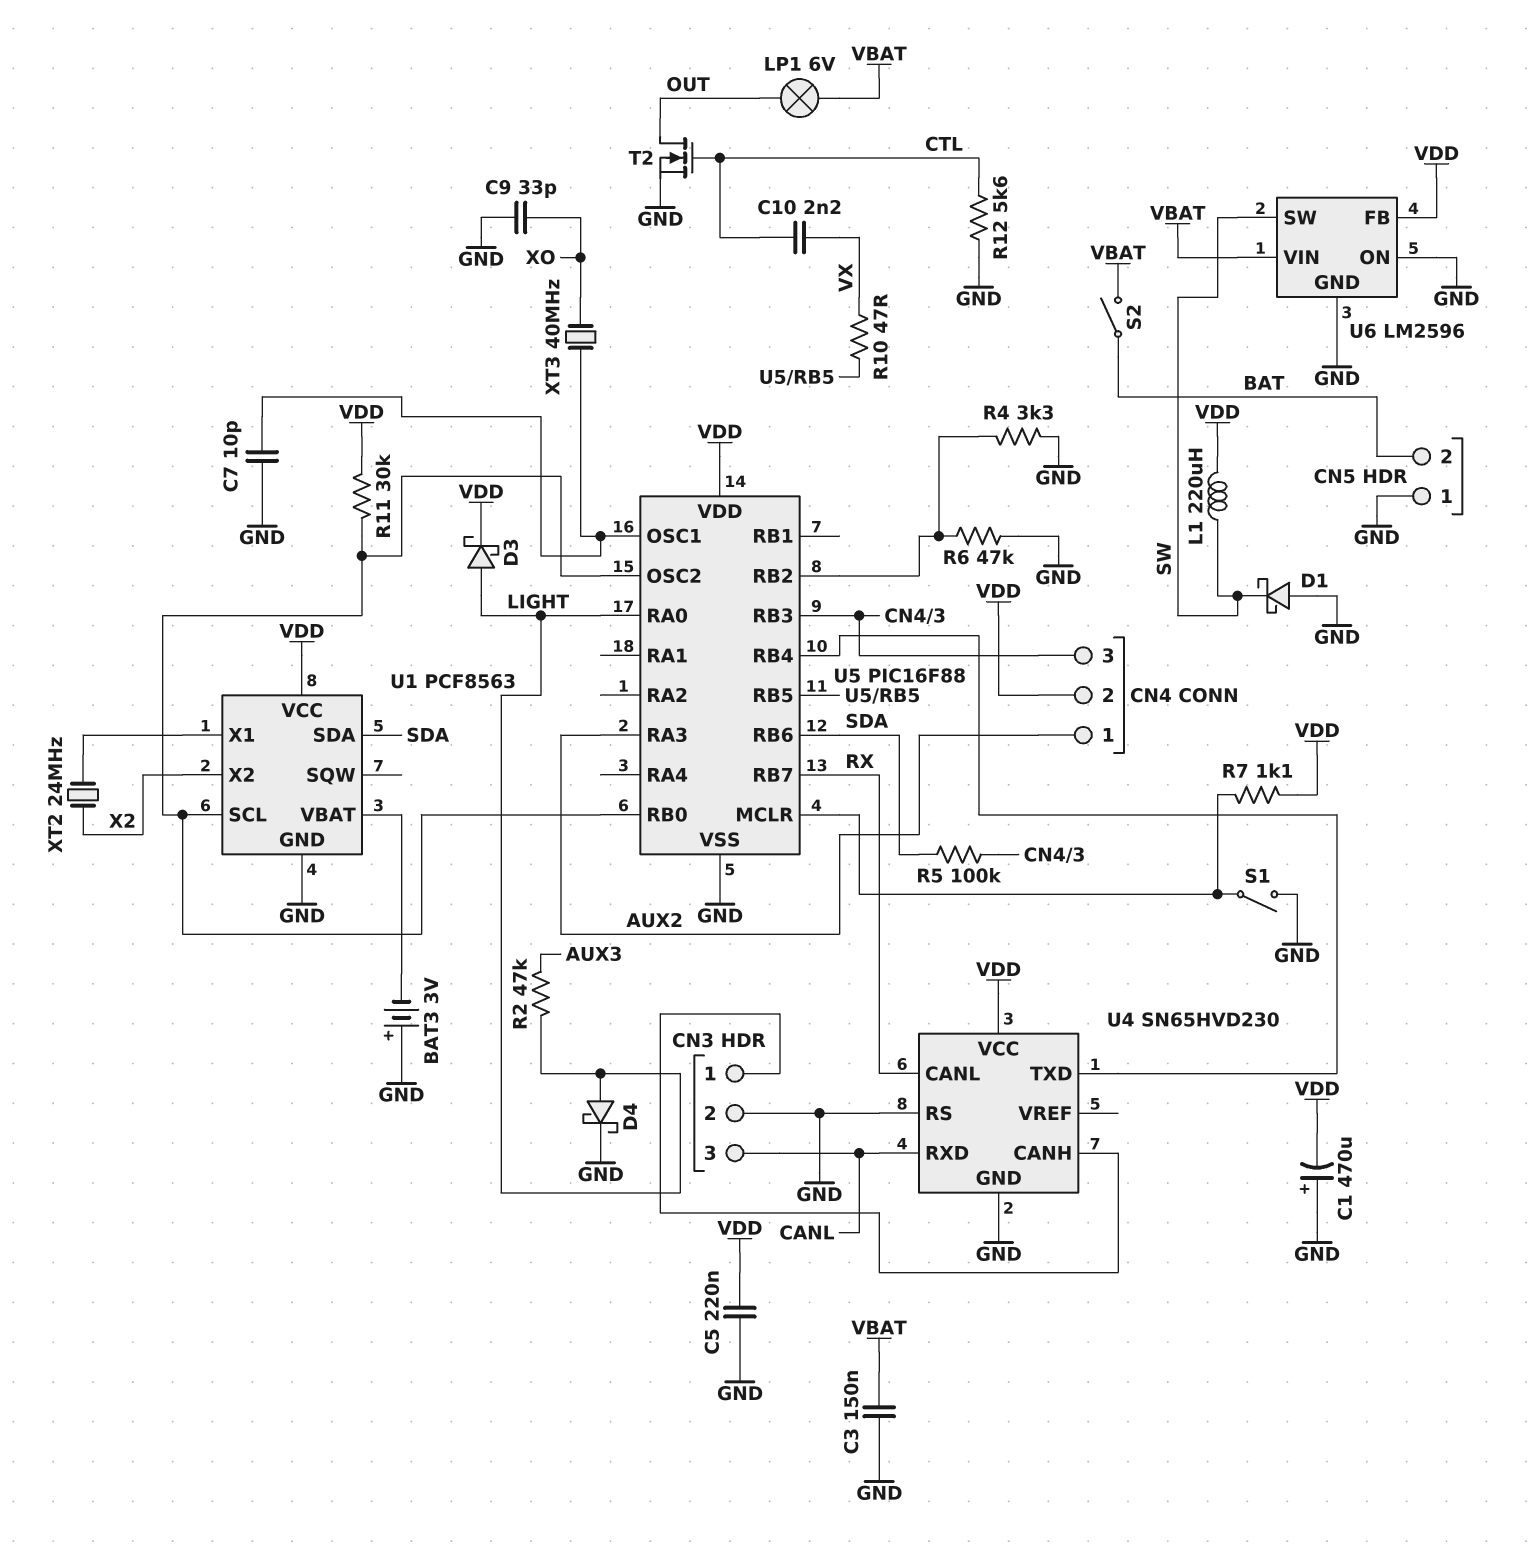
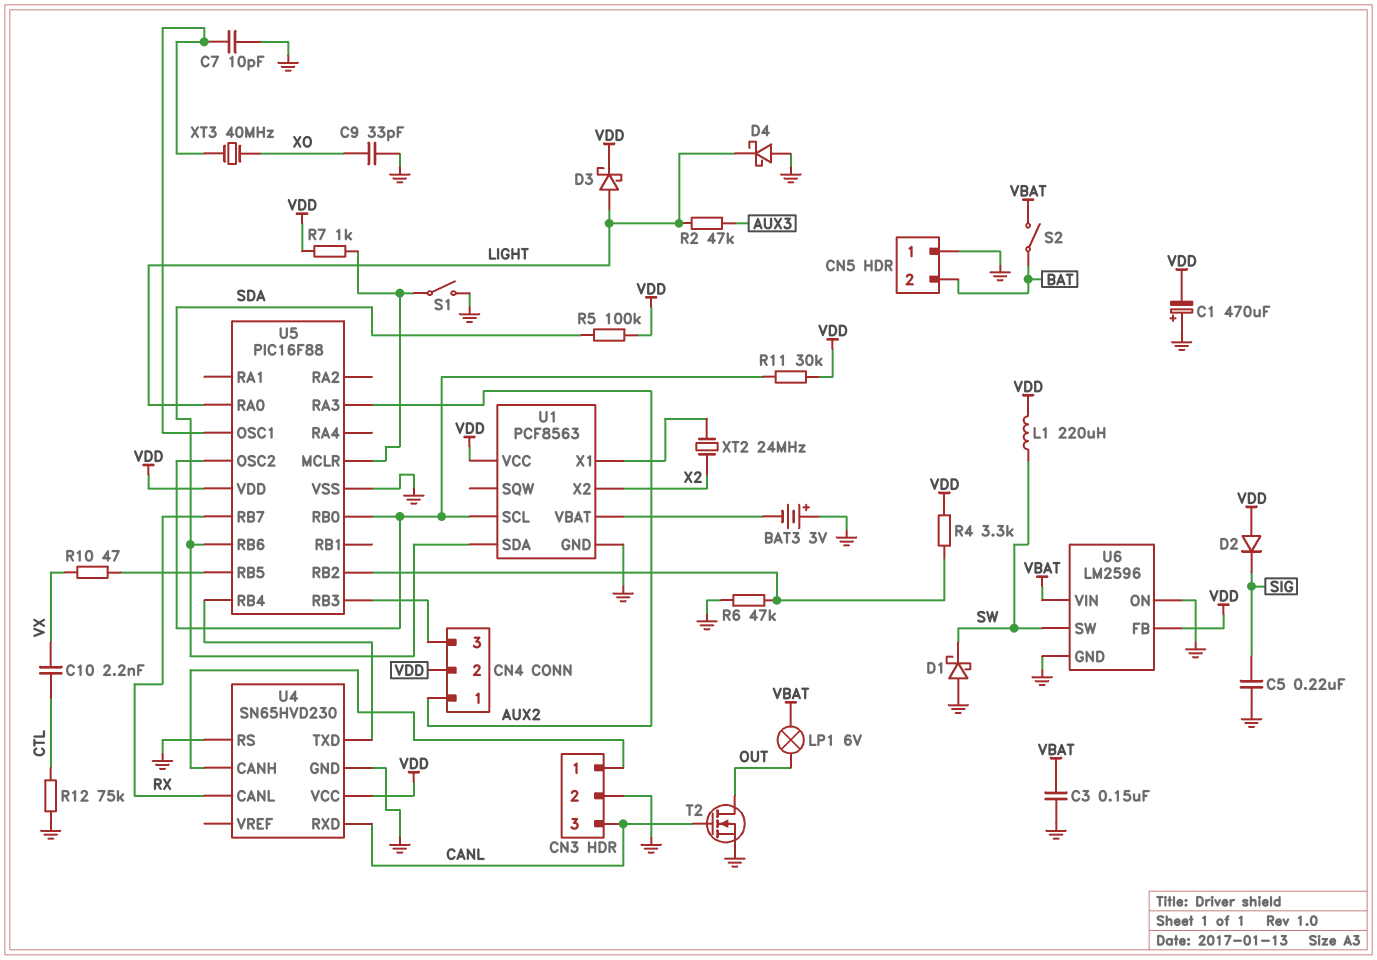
C5: 220nF (GND, VDD) -> 220nF (GND, SIG)
D2: none -> diode (A VDD, K SIG)
D4: schottky (A LIGHT, K GND) -> schottky (A GND, K LIGHT)
R4: 3.3k (GND, U5/RB2) -> 3.3k (U5/RB2, VDD)
R5: 100k (CN4/3, SDA) -> 100k (SDA, VDD)
R7: 1.1k (U5/MCLR, VDD) -> 1k (U5/MCLR, VDD)
R12: 5.6k (CTL, GND) -> 75k (CTL, GND)
T2: NMOS (G CTL, D OUT, S GND) -> NMOS (G CANL, D OUT, S GND)

